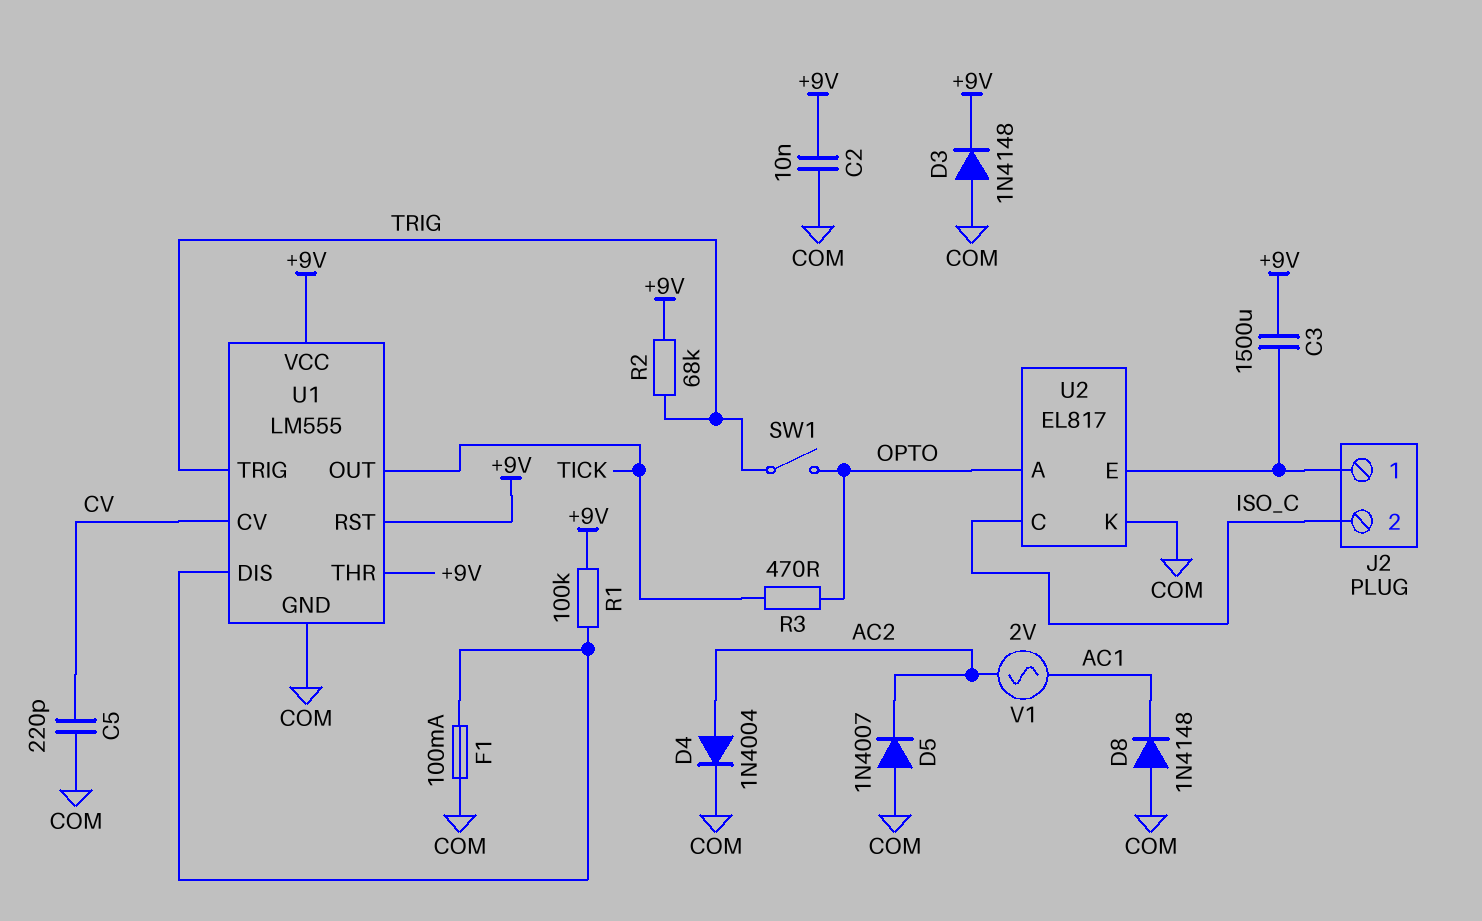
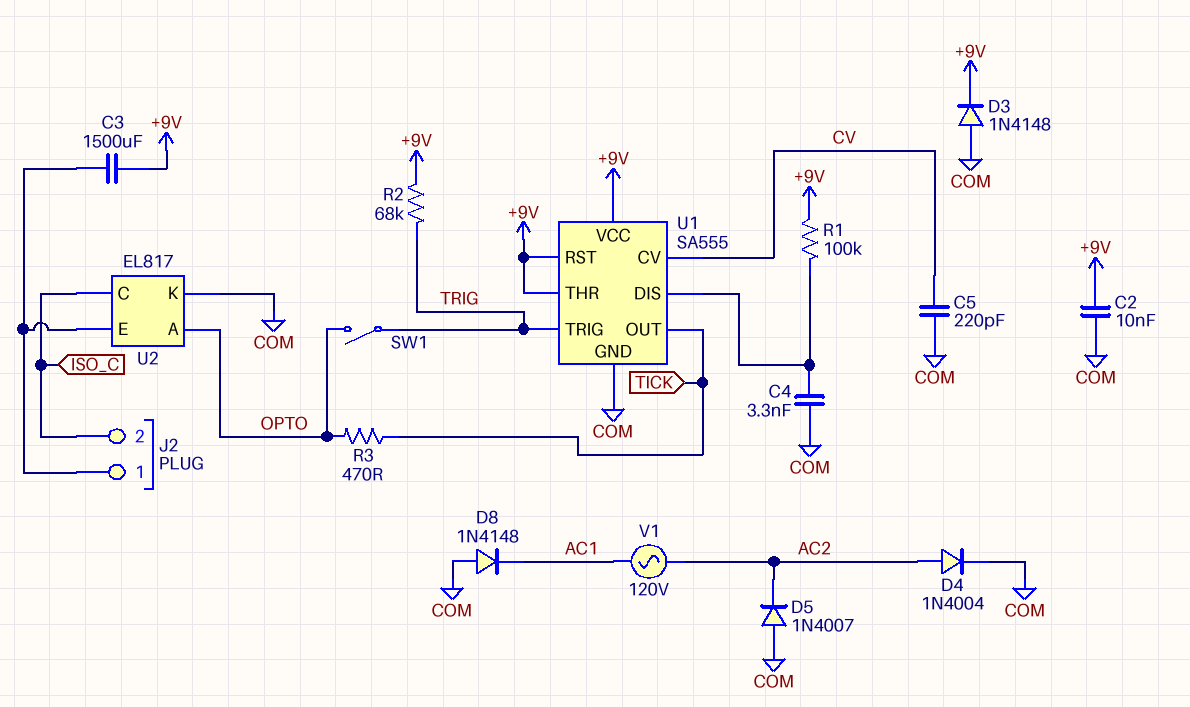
C4: none -> 3.3nF (COM, U1/DIS)
F1: 100mA (COM, U1/DIS) -> none
U1: LM555 -> SA555
V1: AC 2V (AC1, AC2) -> AC 120V (AC1, AC2)

